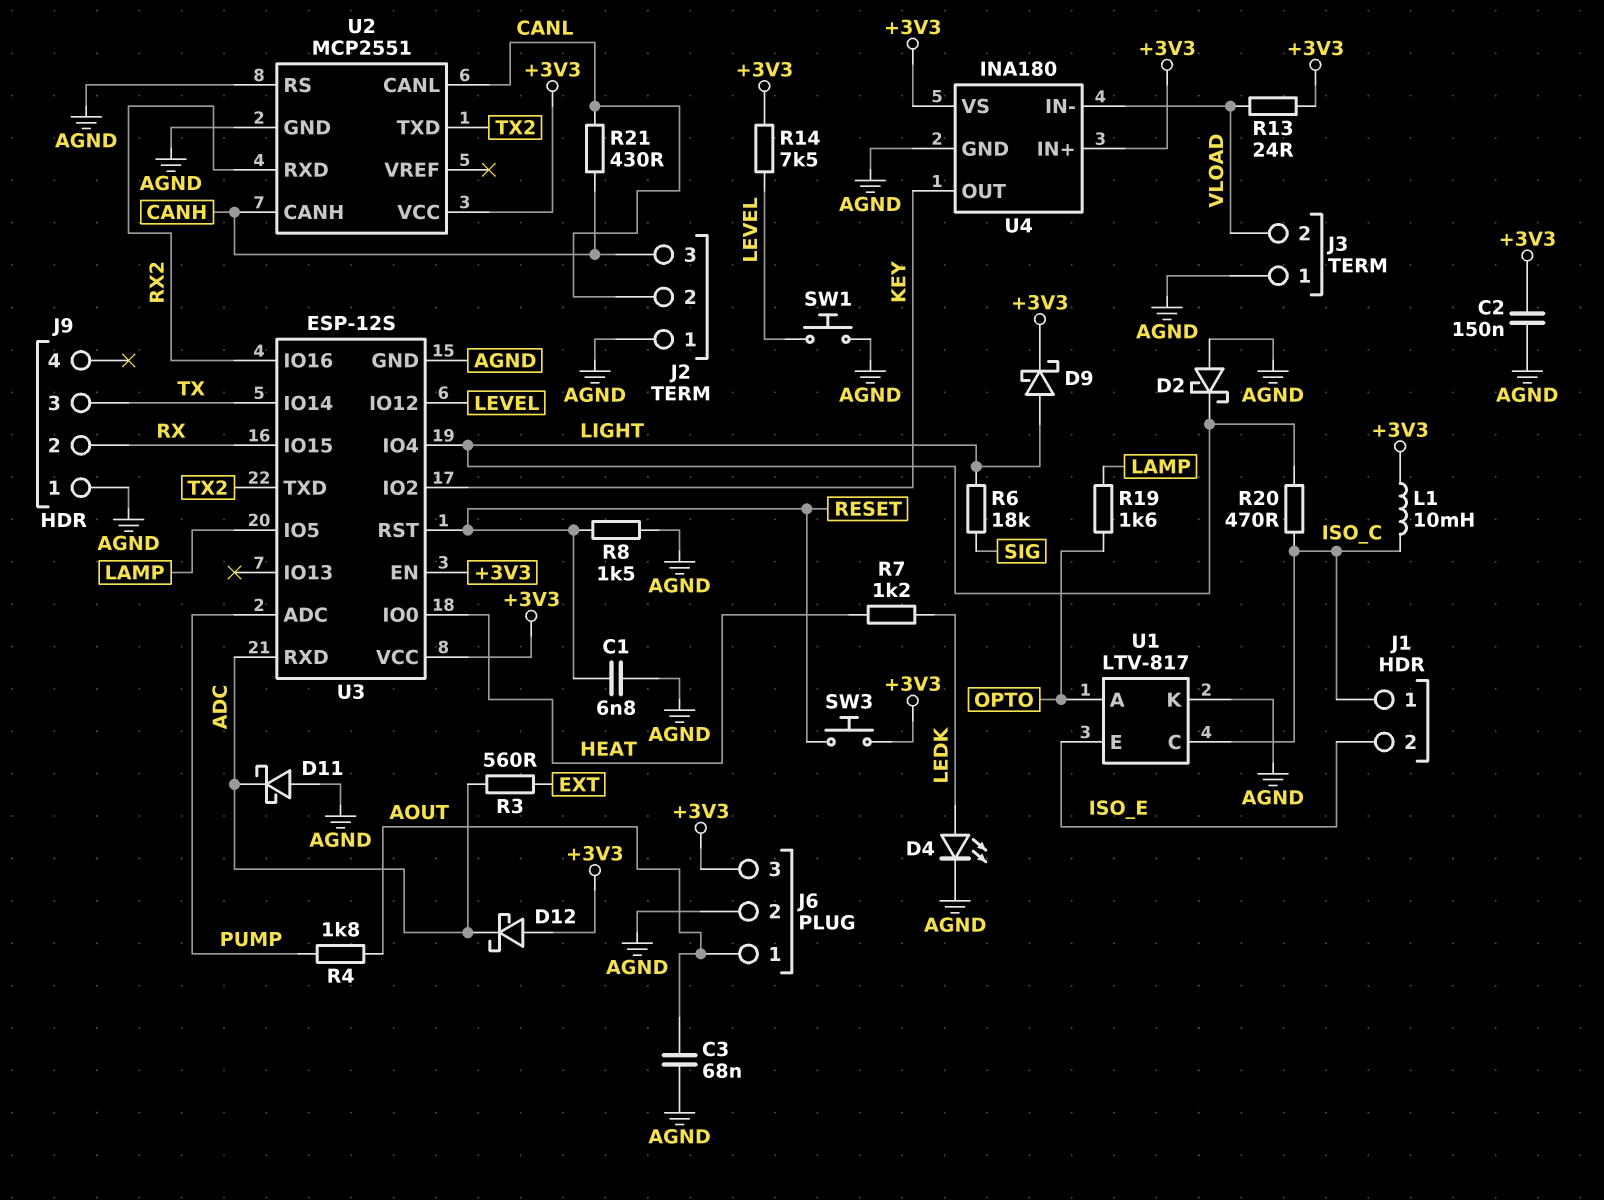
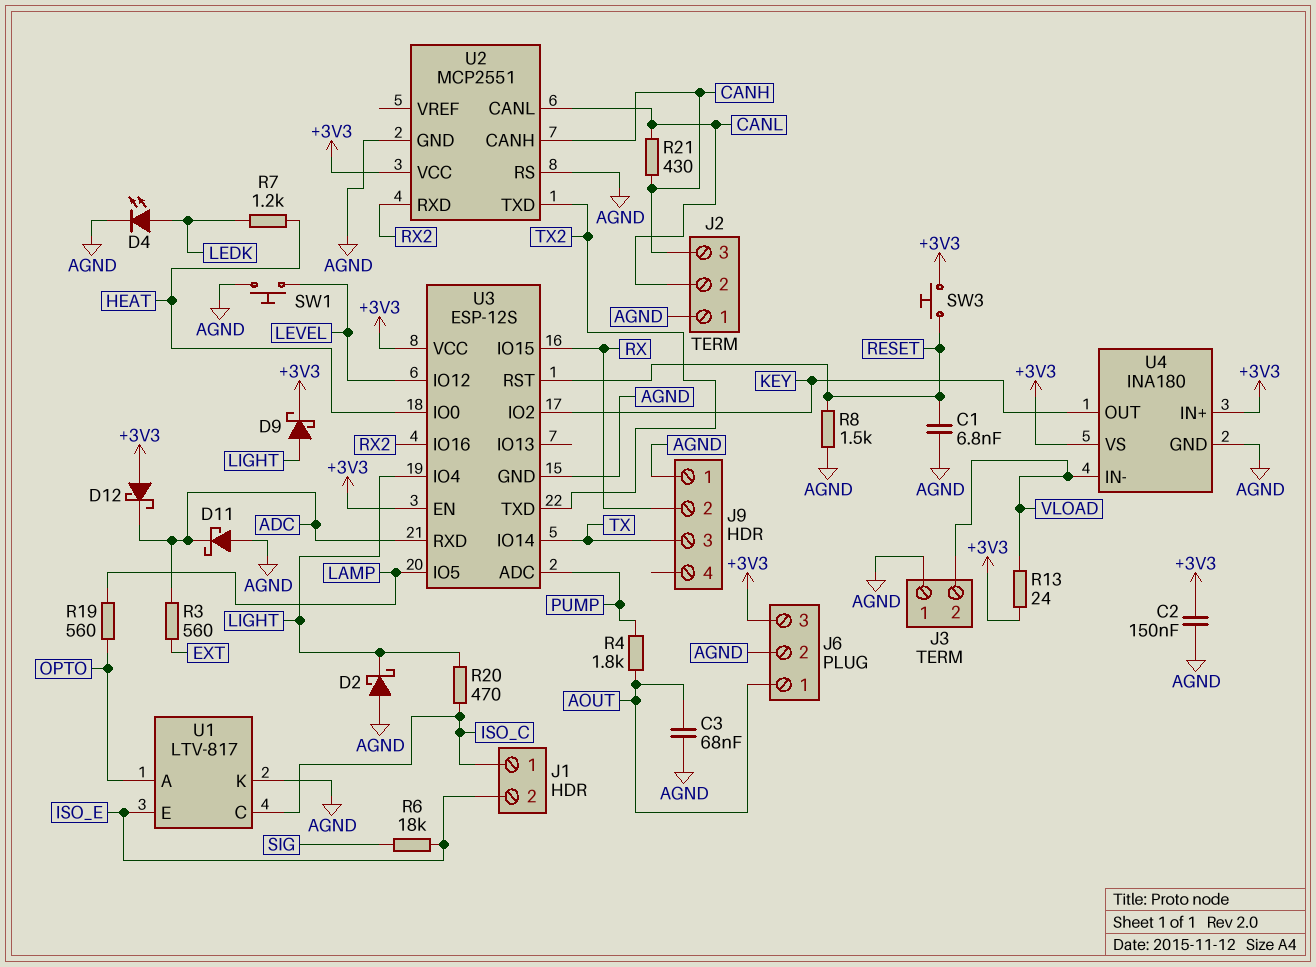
L1: 10mH (+3V3, ISO_C) -> none
R6: 18k (LIGHT, SIG) -> 18k (ISO_E, SIG)
R14: 7.5k (+3V3, LEVEL) -> none
R19: 1.6k (LAMP, OPTO) -> 560 (LAMP, OPTO)

